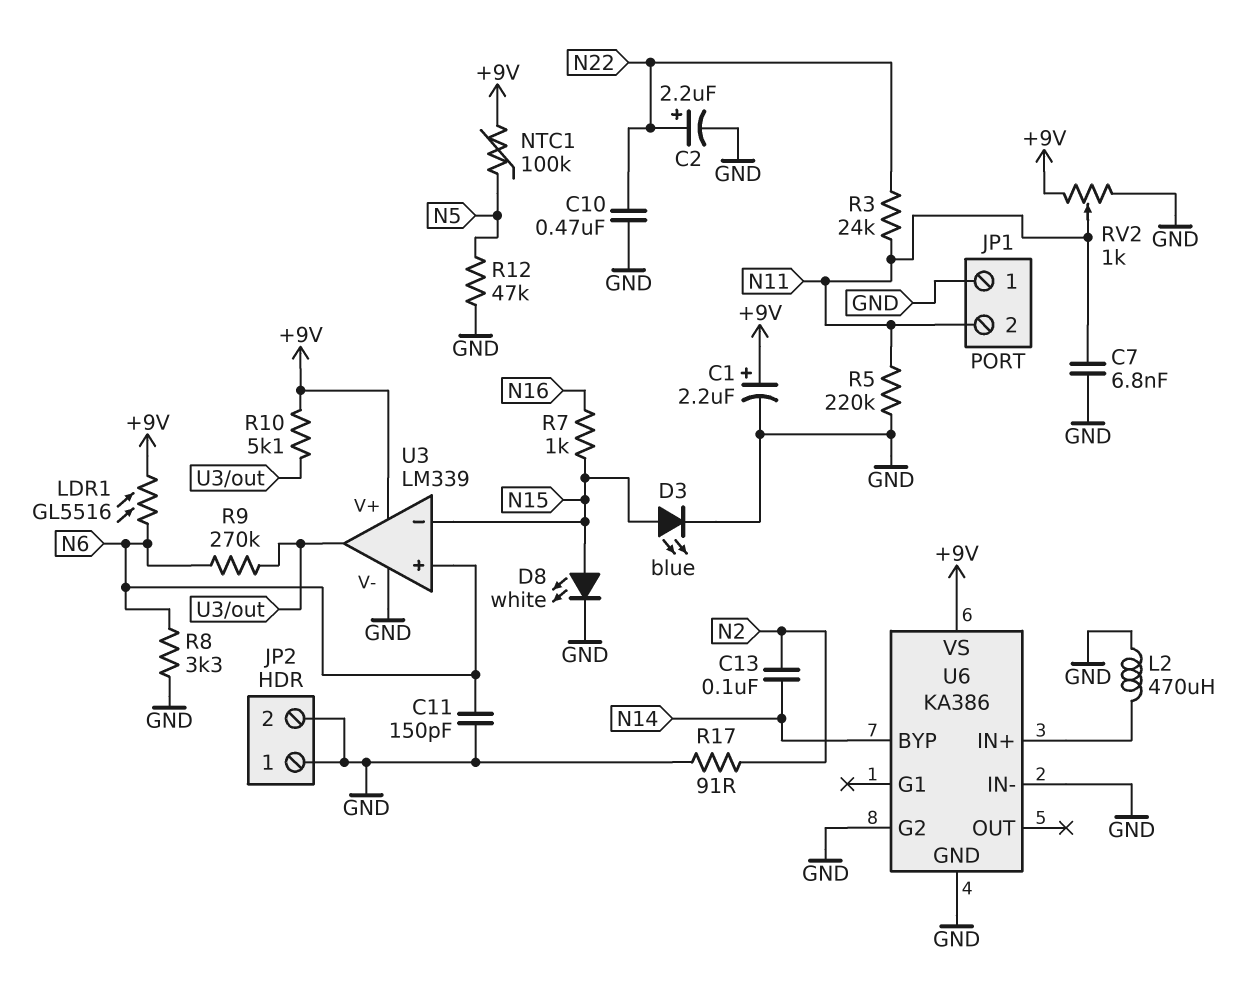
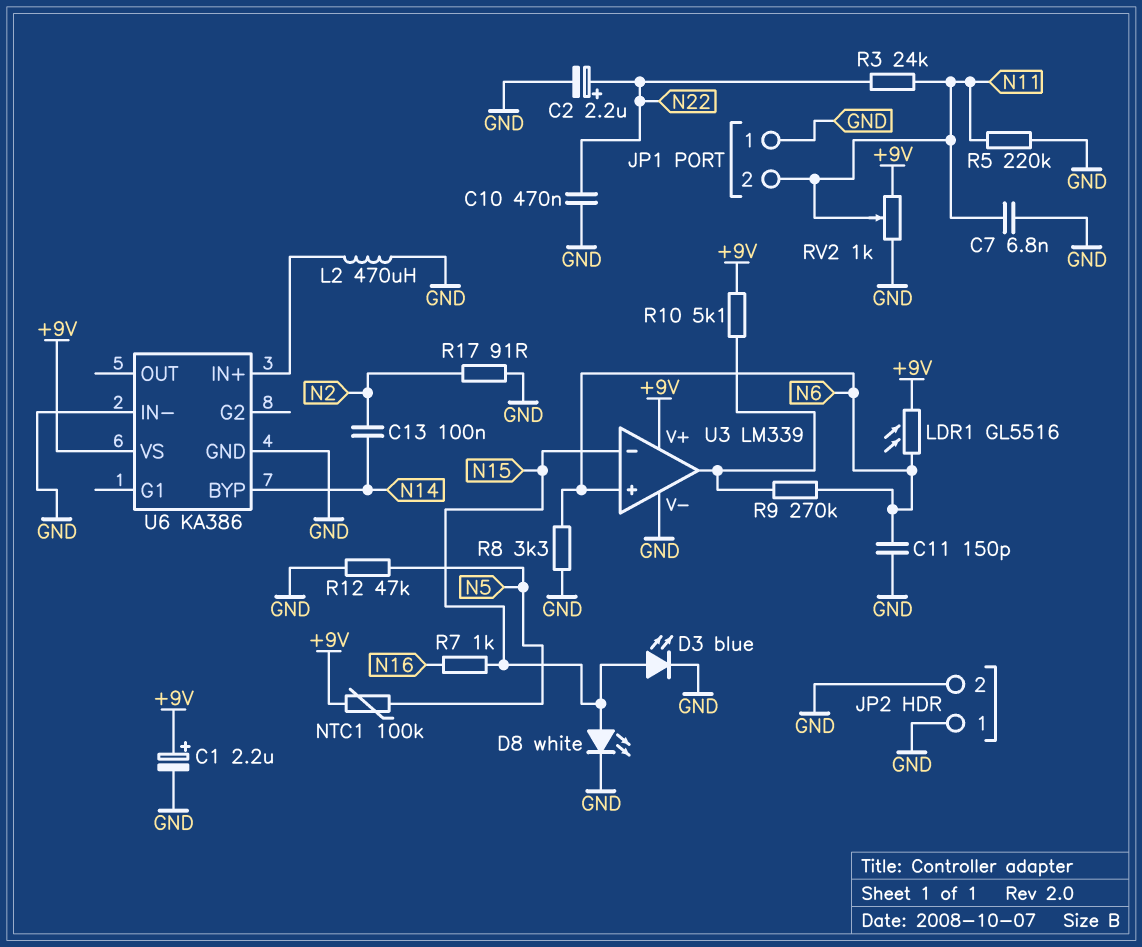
U6 pin G2: GND -> none

